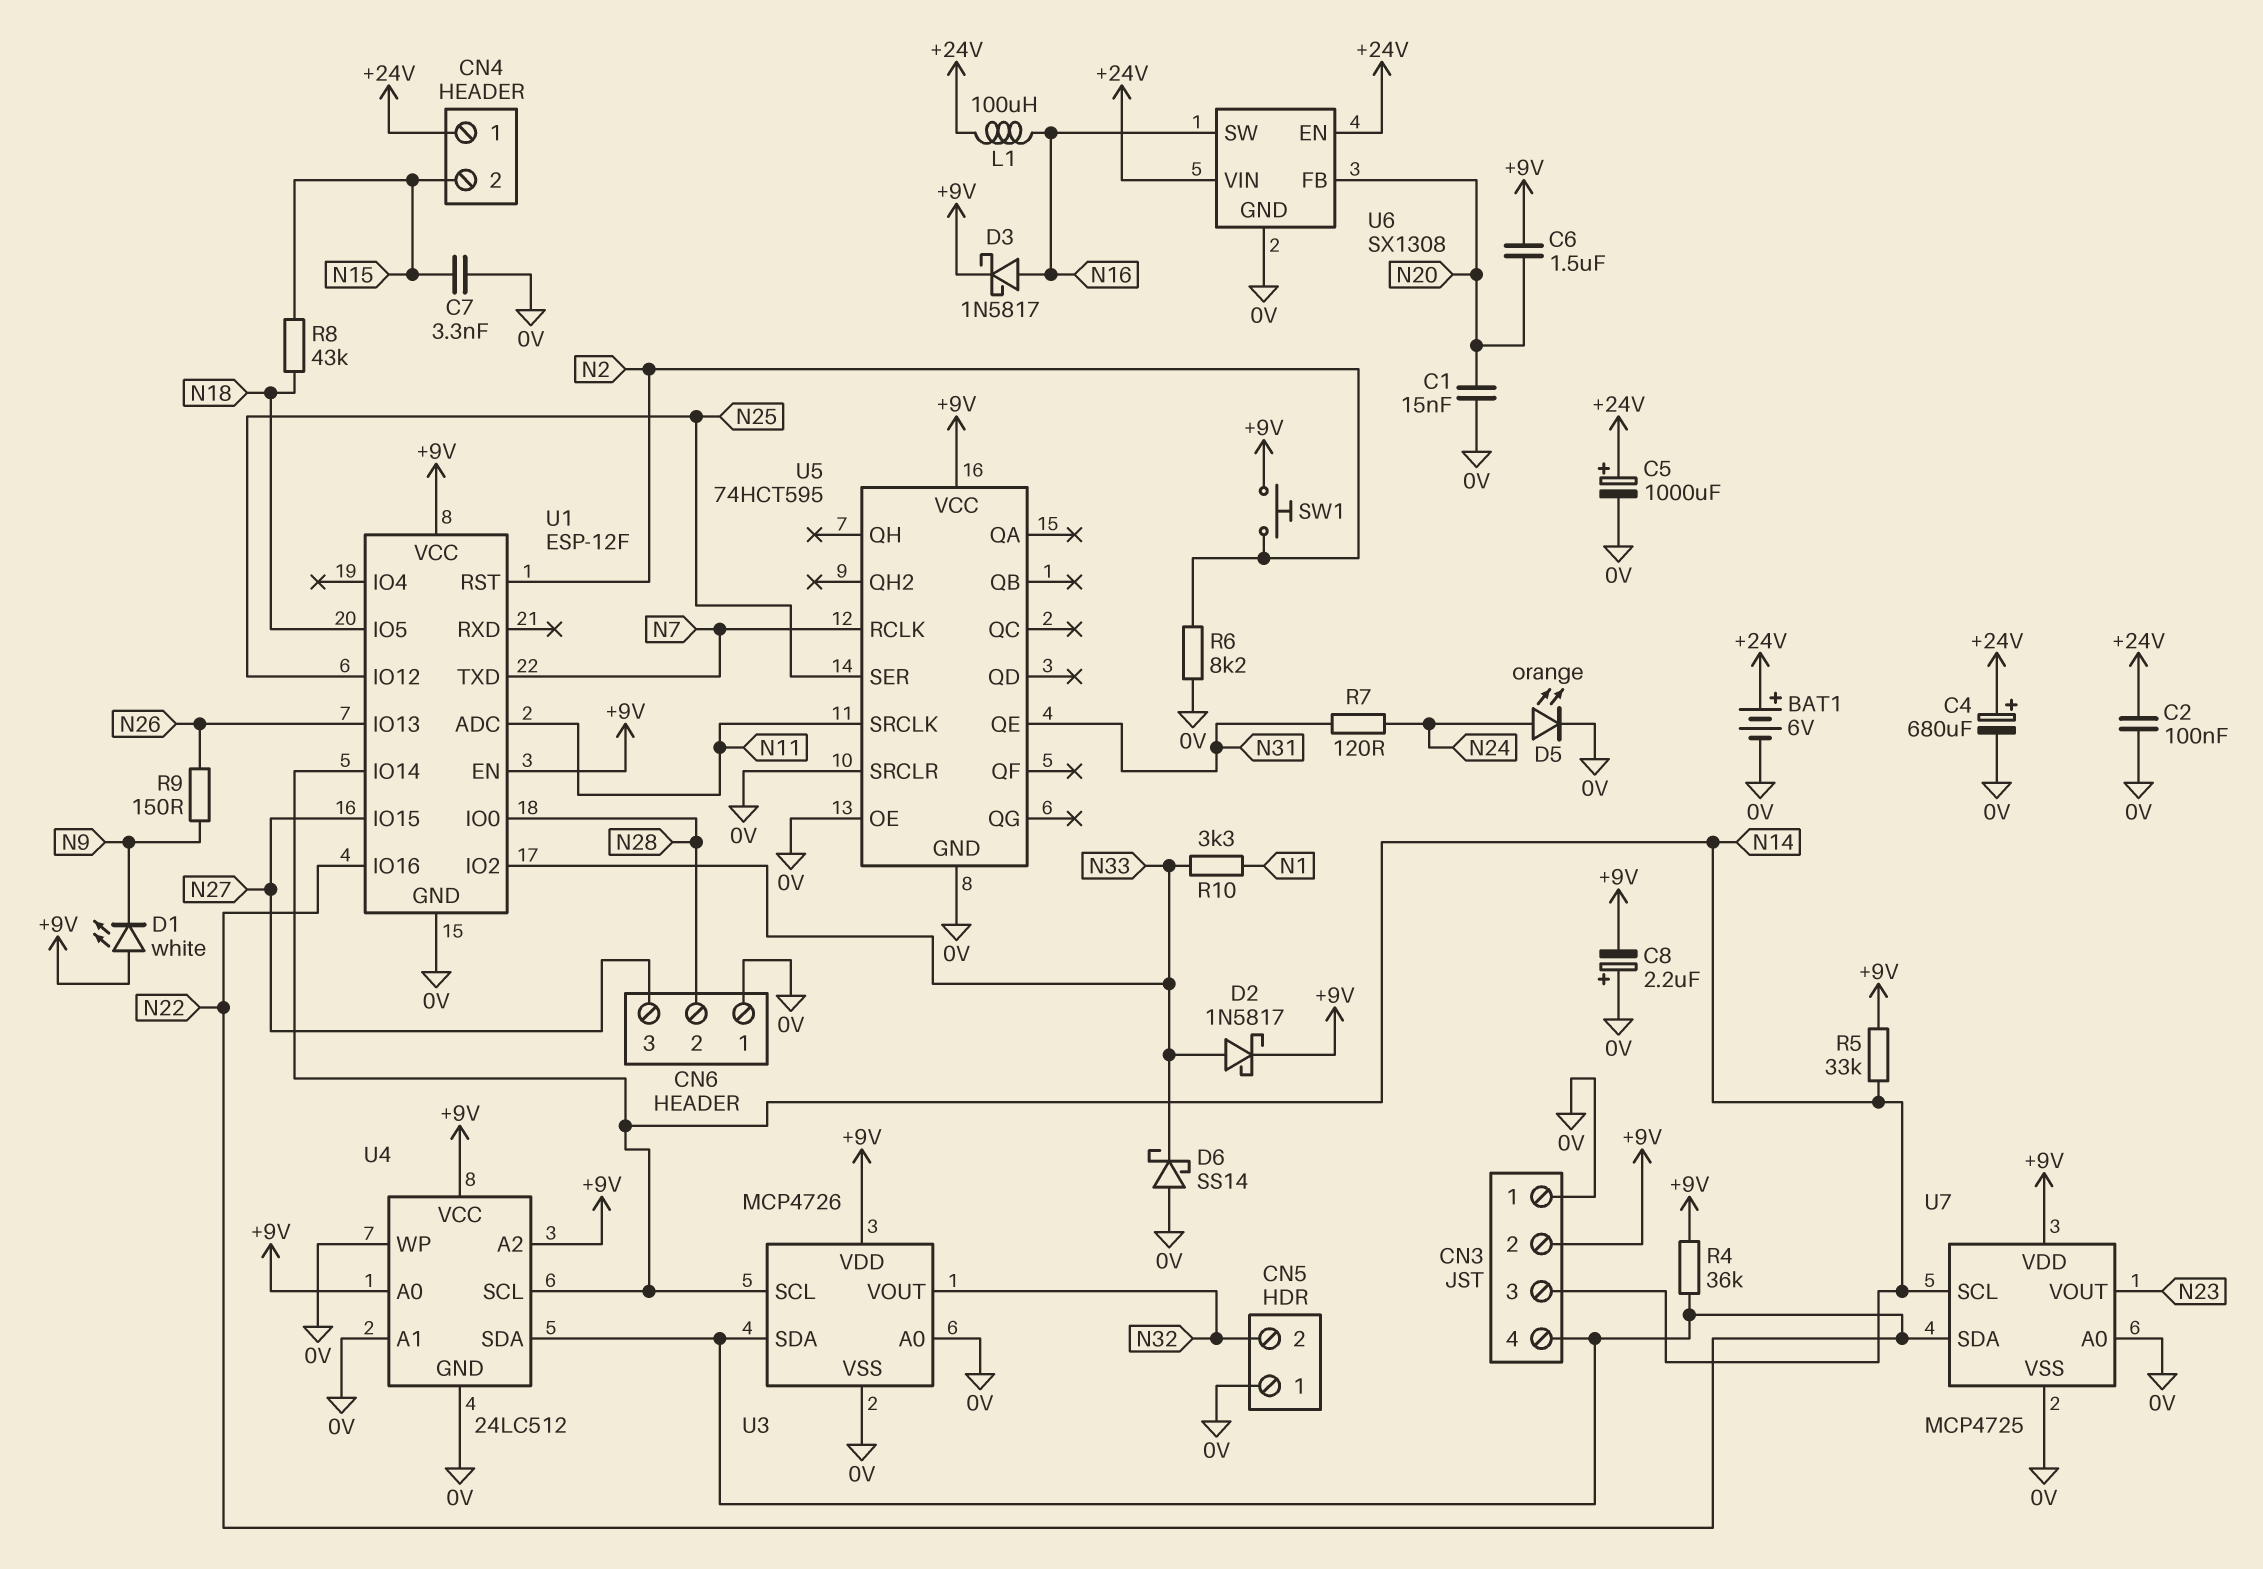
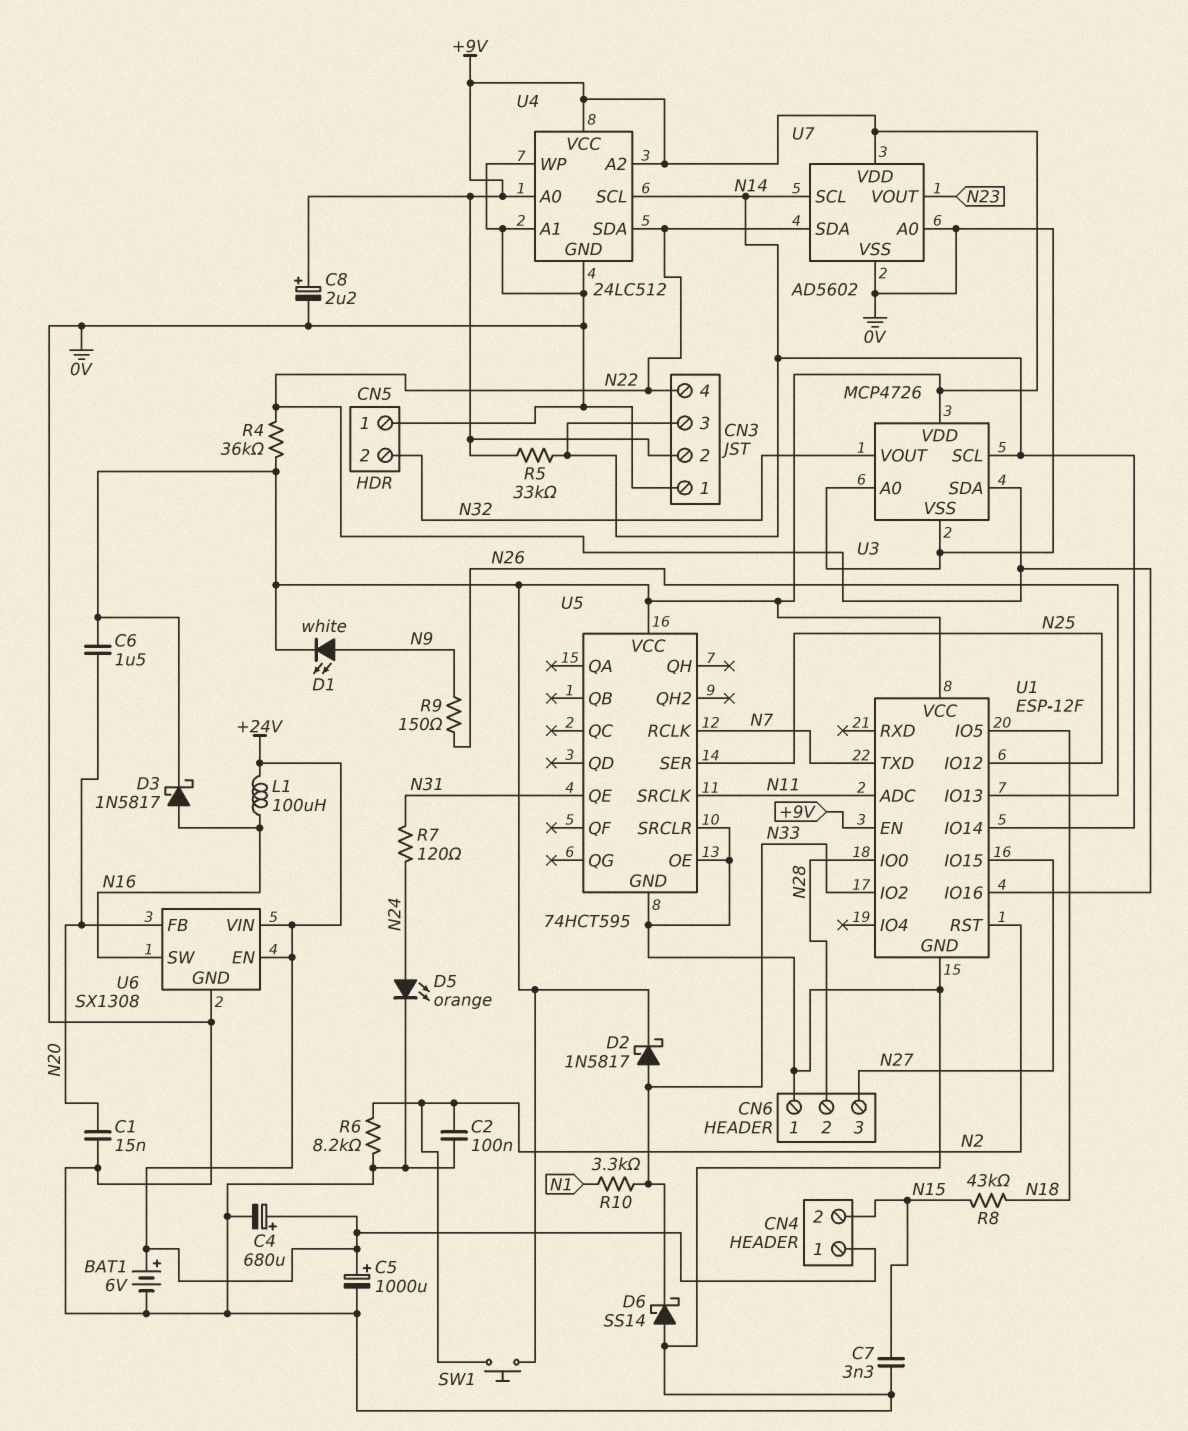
C2: 100nF (+24V, 0V) -> 100nF (0V, N2)
C8: 2.2uF (plus 0V, minus +9V) -> 2.2uF (plus +9V, minus 0V)
D1: LED white (A +9V, K N9) -> LED white (A N9, K +9V)
U7: MCP4725 -> AD5602

